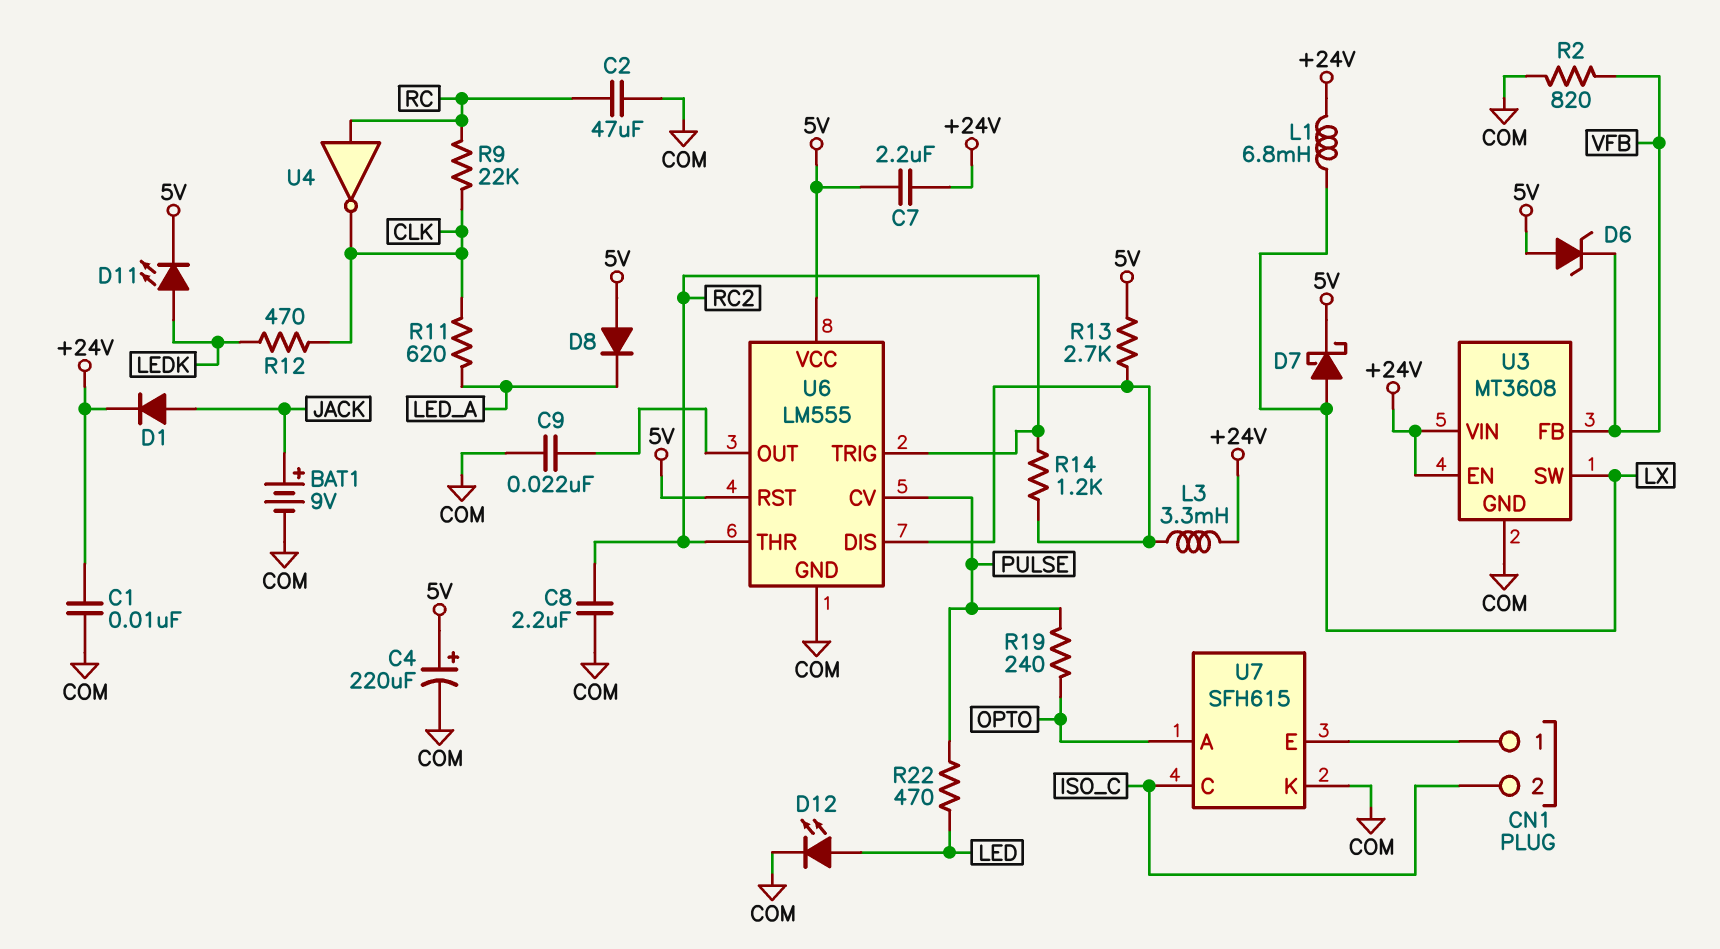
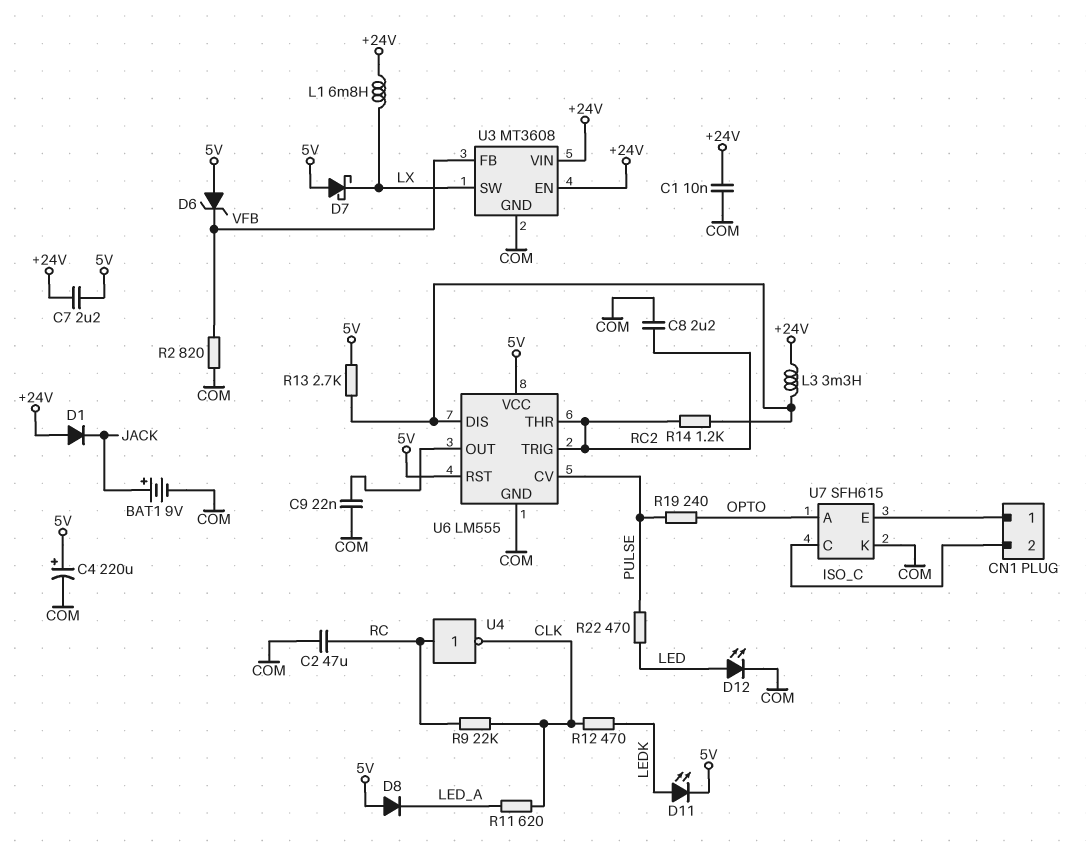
D1: diode (A JACK, K +24V) -> diode (A +24V, K JACK)
D7: schottky (A LX, K 5V) -> schottky (A 5V, K LX)

